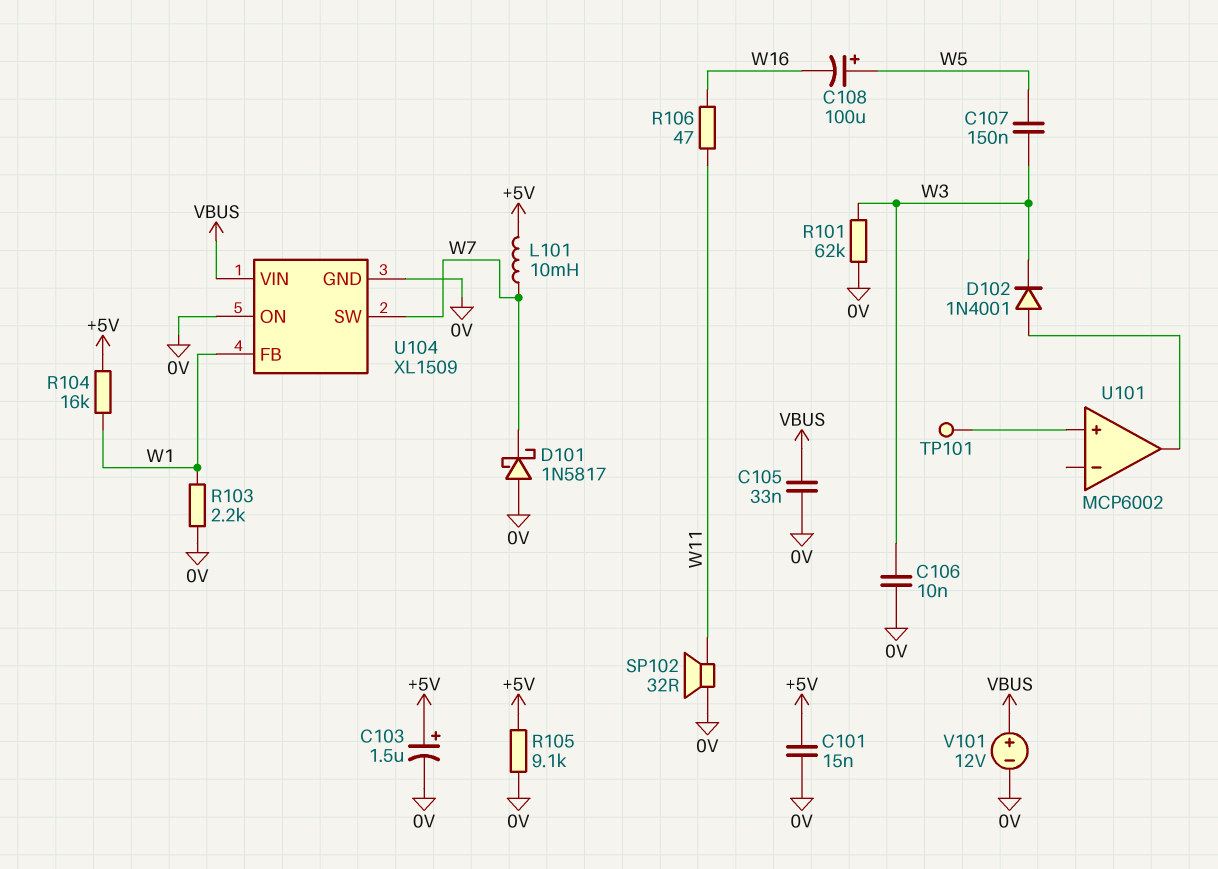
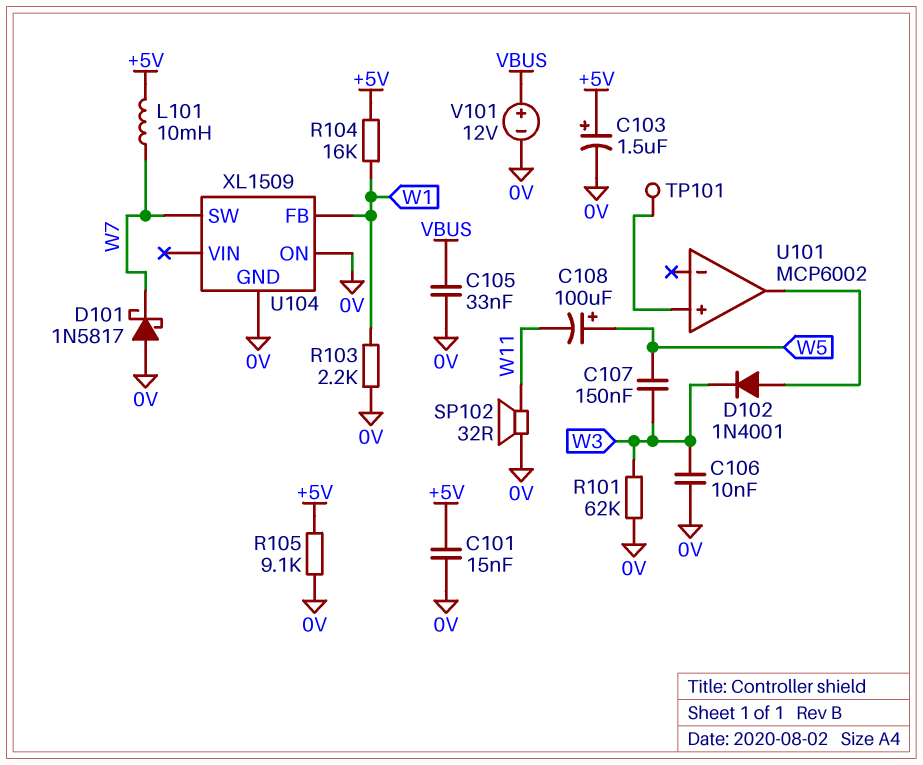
C108: 100uF (plus W5, minus W16) -> 100uF (plus W5, minus W11)
R106: 47 (W11, W16) -> none
U104 pin VIN: VBUS -> none

